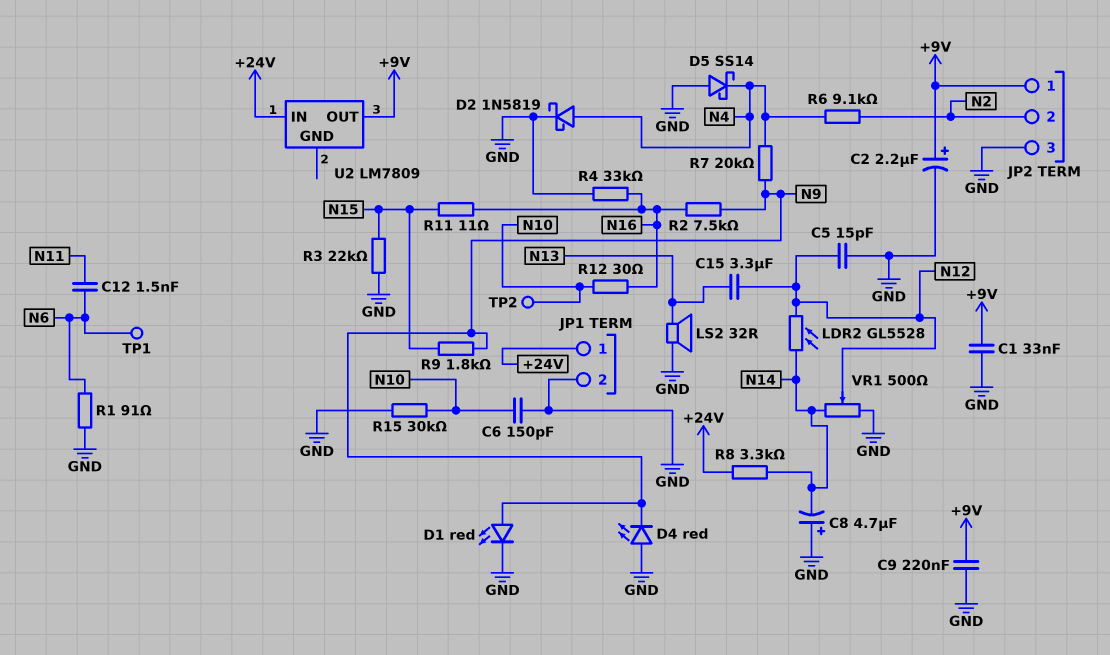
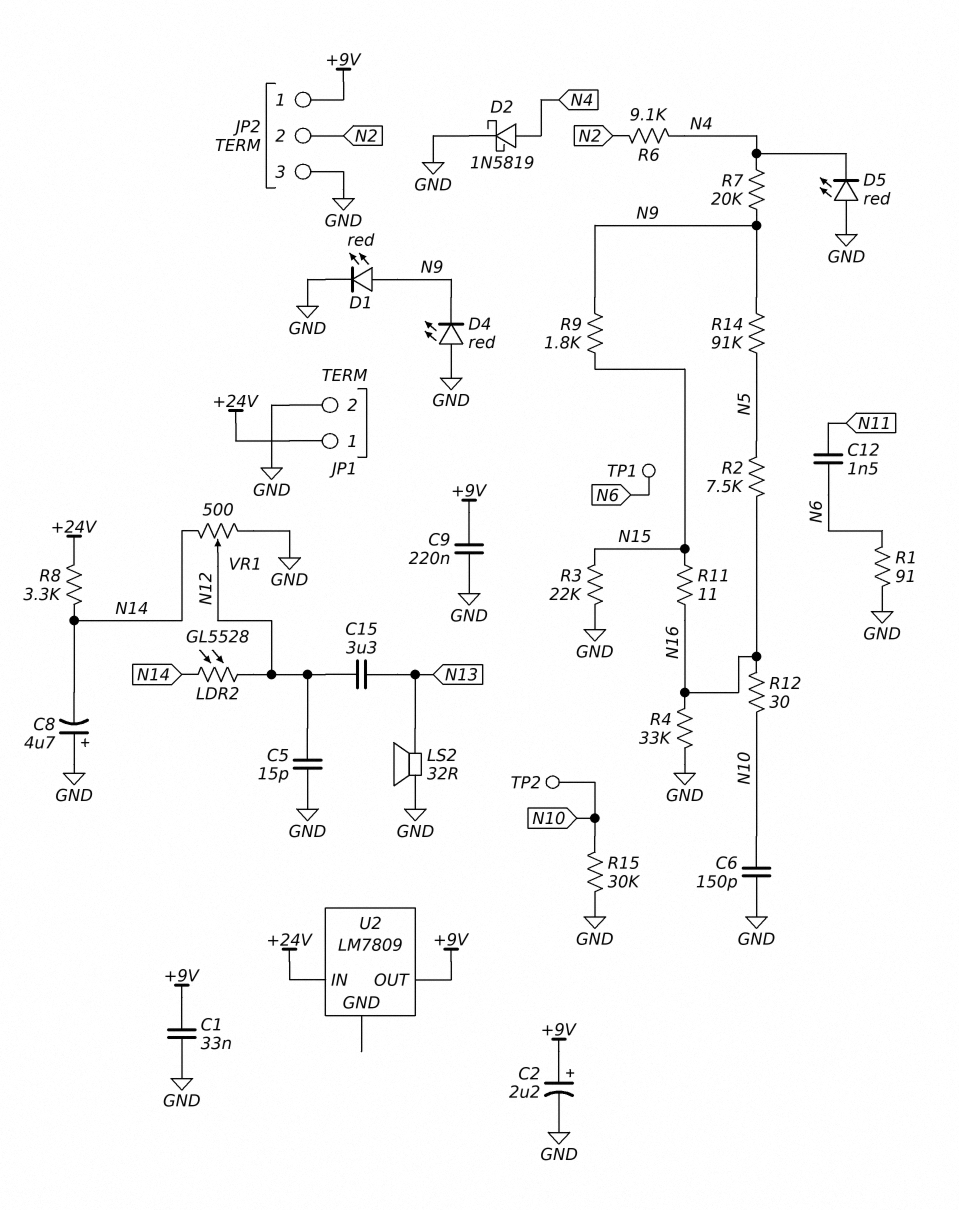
D5: schottky SS14 (A GND, K N4) -> LED red (A GND, K N4)
R2: 7.5k (N9, N16) -> 7.5k (N5, N16)
R14: none -> 91k (N5, N9)

